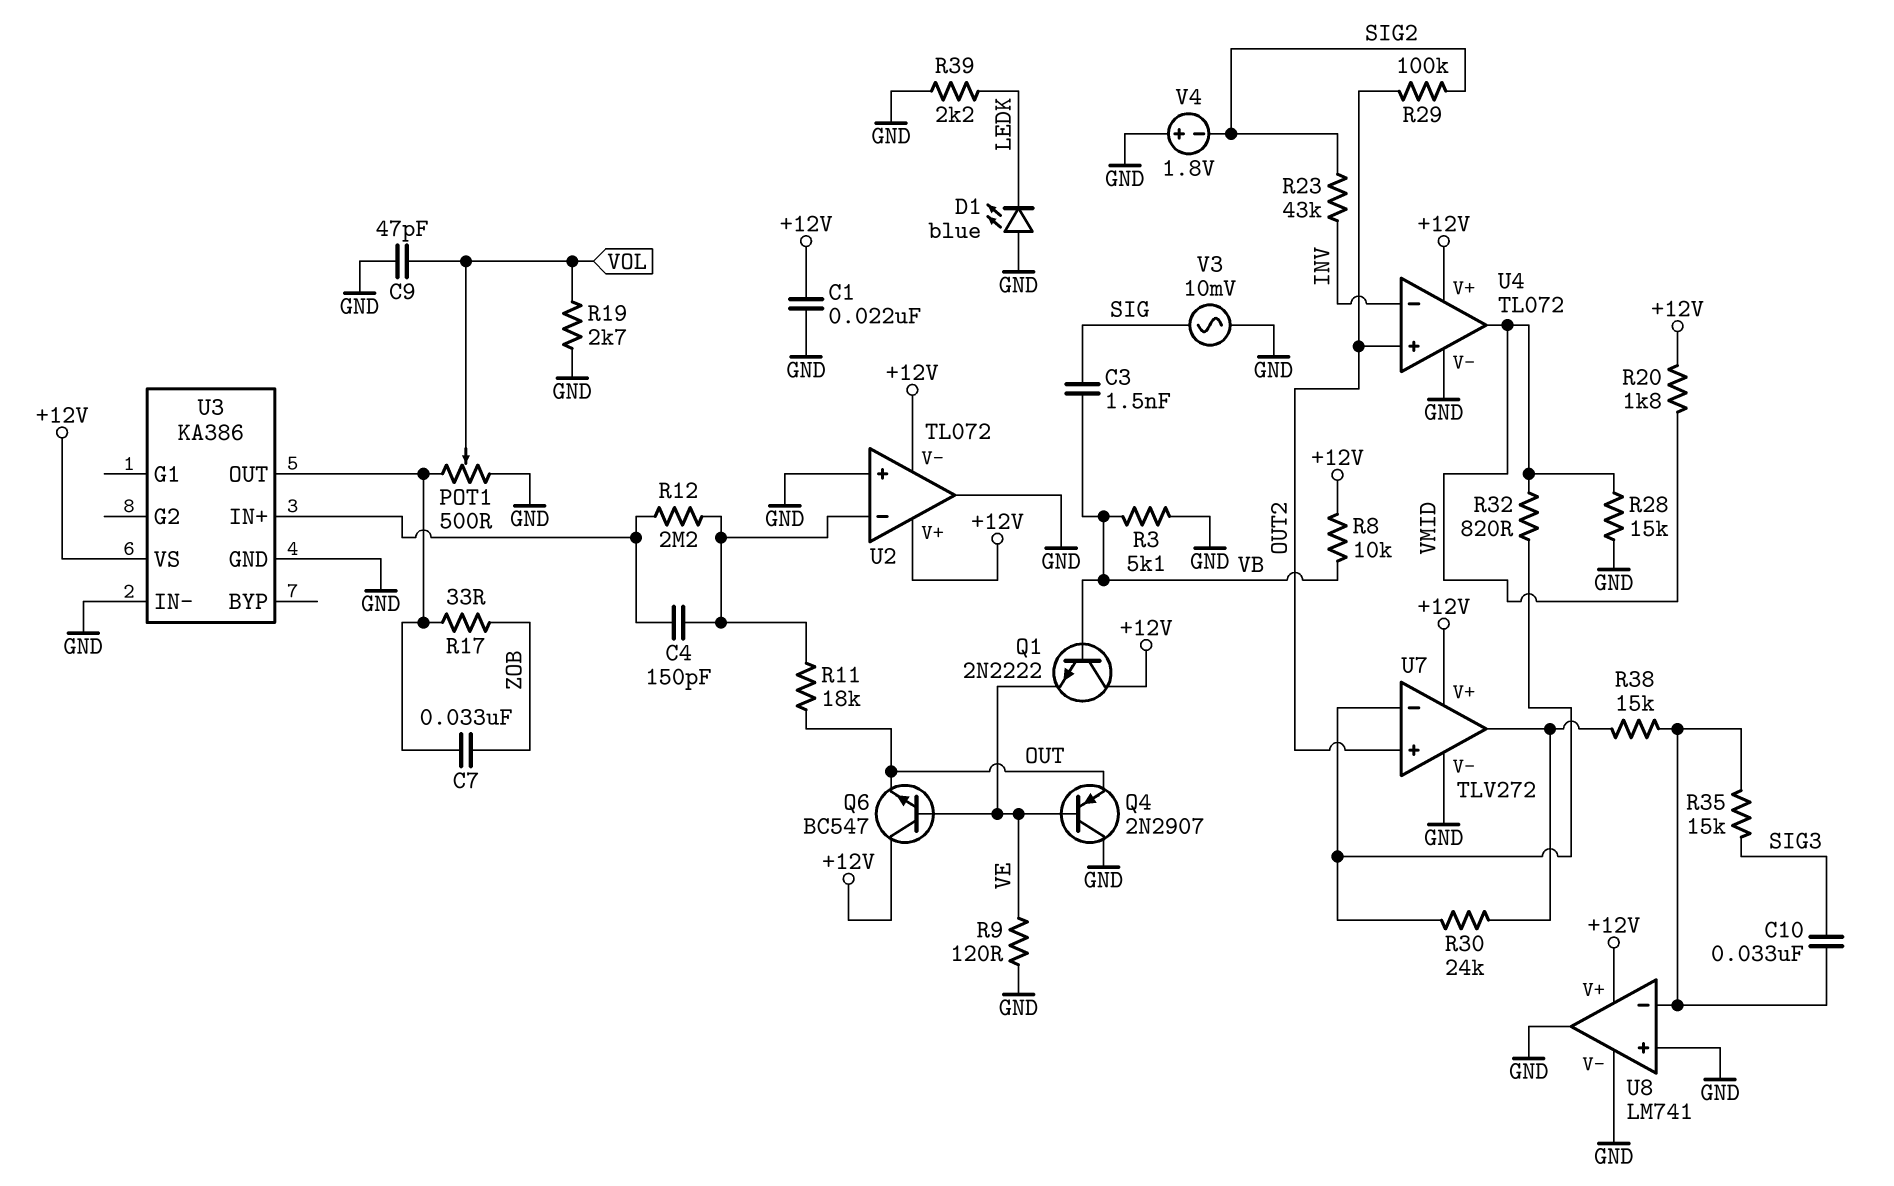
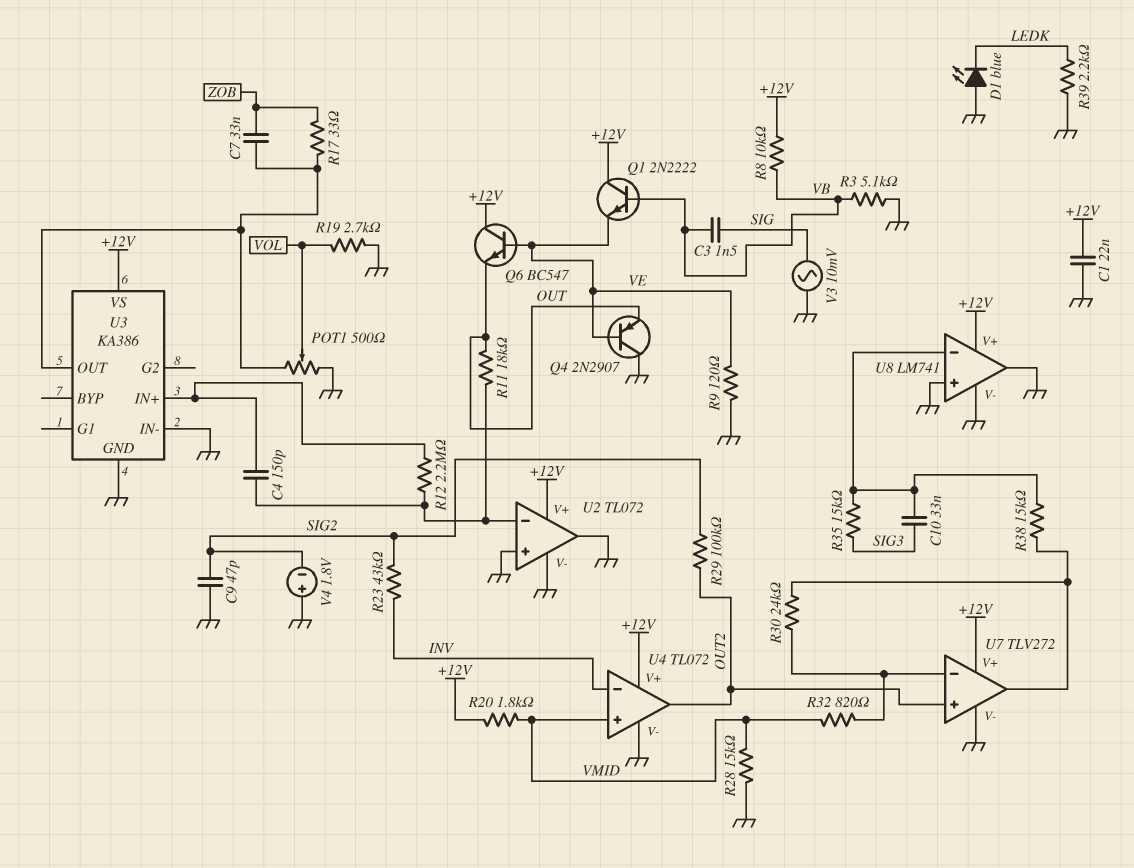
C9: 47pF (GND, VOL) -> 47pF (GND, SIG2)
U2 pin V-: +12V -> GND
U4 pin in+: OUT2 -> VMID
U4 pin out: VMID -> OUT2

